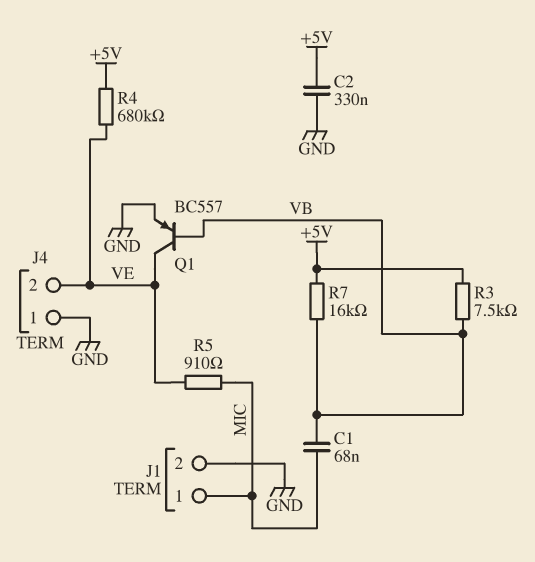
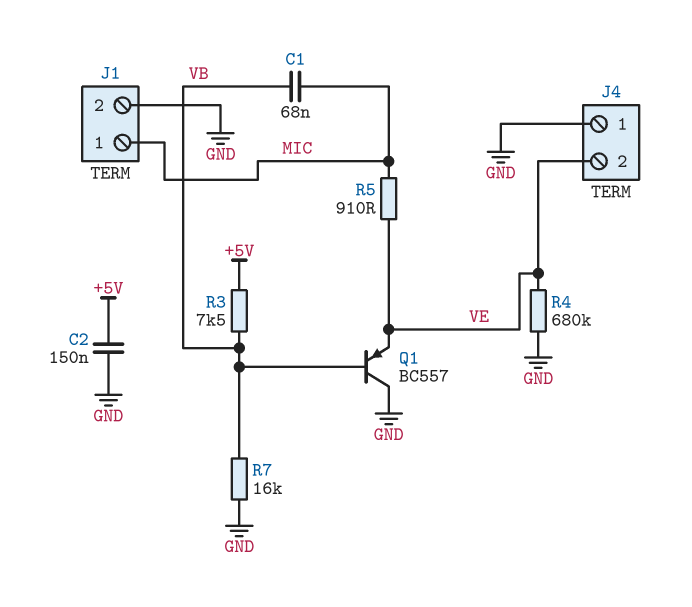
C2: 330nF (+5V, GND) -> 150nF (+5V, GND)
Q1: PNP BC557 (B VB, C VE, E GND) -> PNP BC557 (B VB, C GND, E VE)
R4: 680k (+5V, VE) -> 680k (GND, VE)
R7: 16k (+5V, VB) -> 16k (GND, VB)

